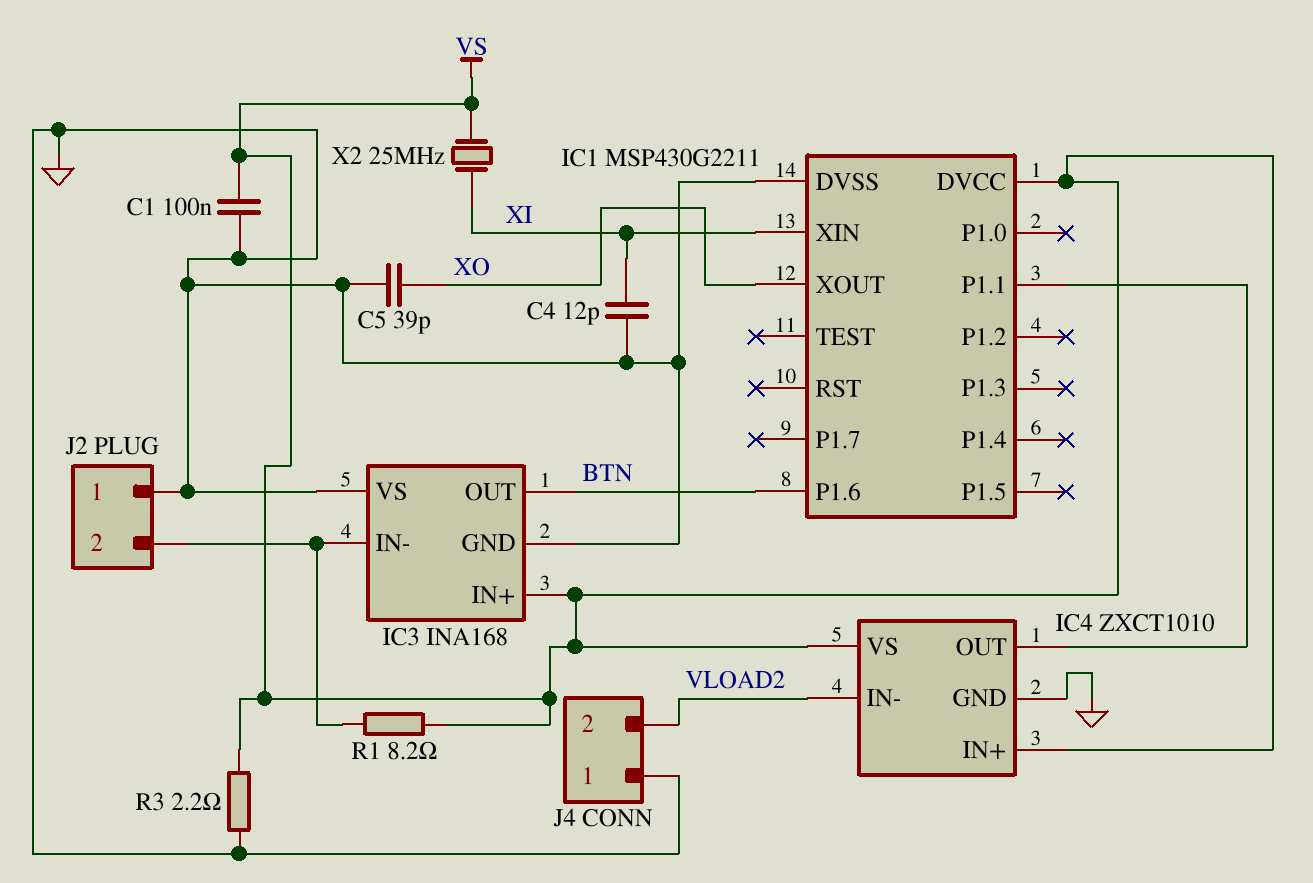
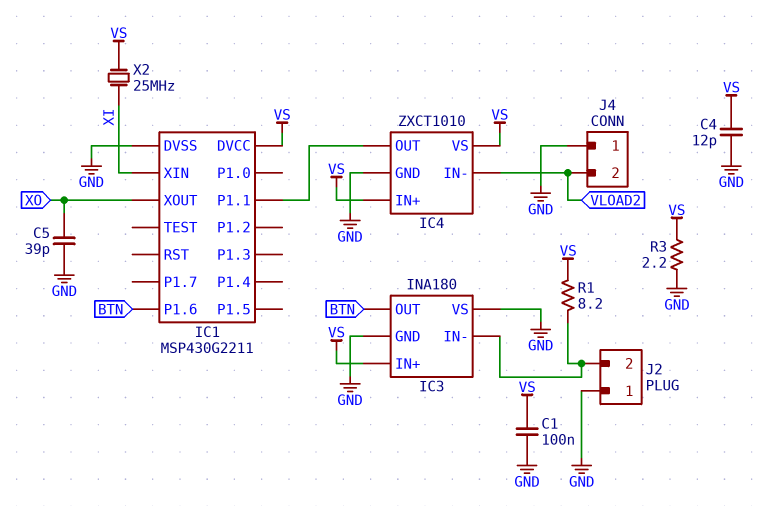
C4: 12pF (GND, XI) -> 12pF (GND, VS)
IC3: INA168 -> INA180

